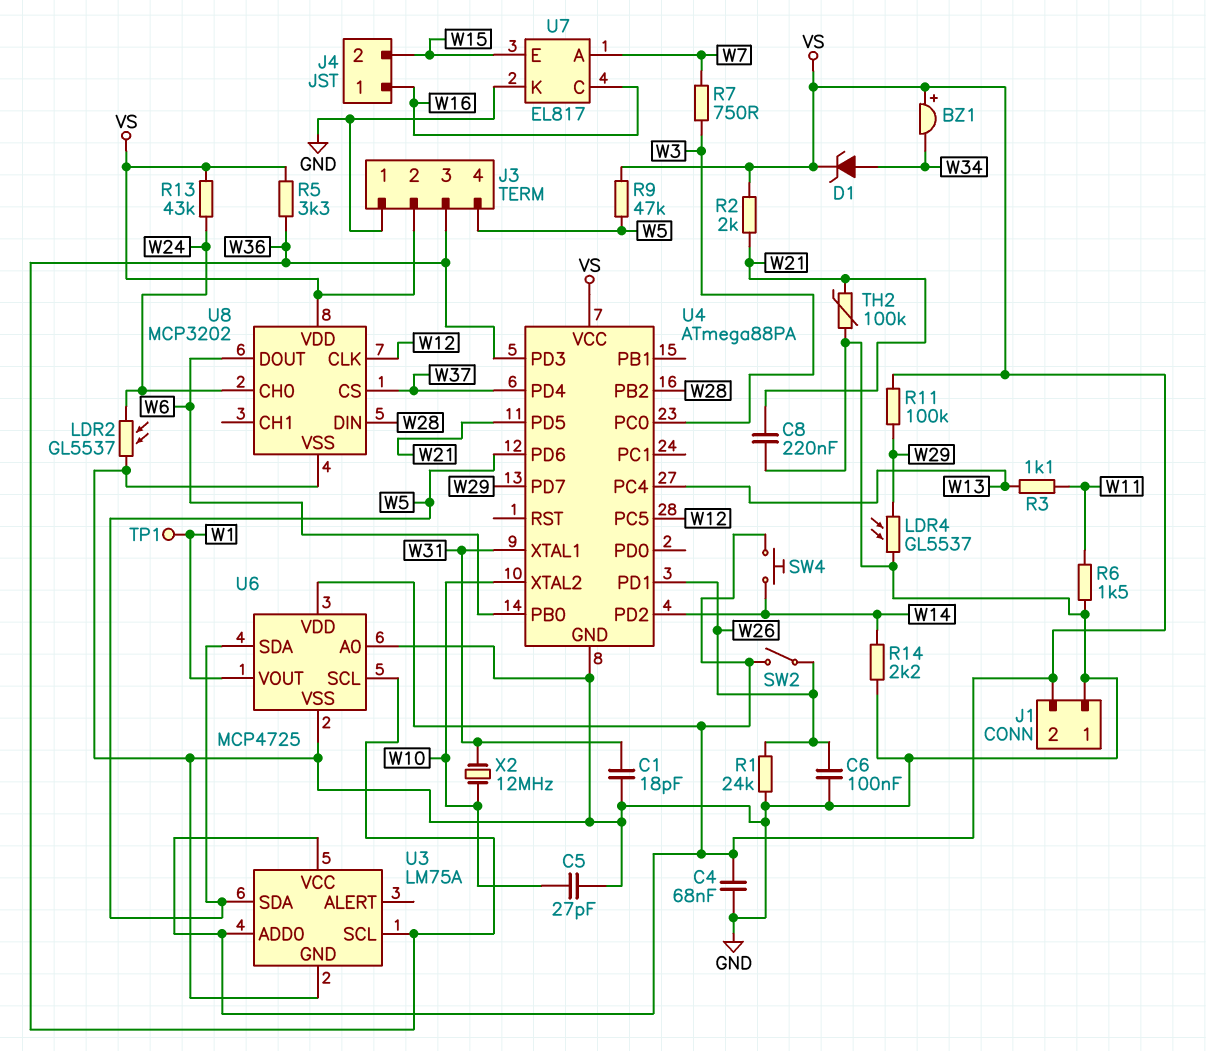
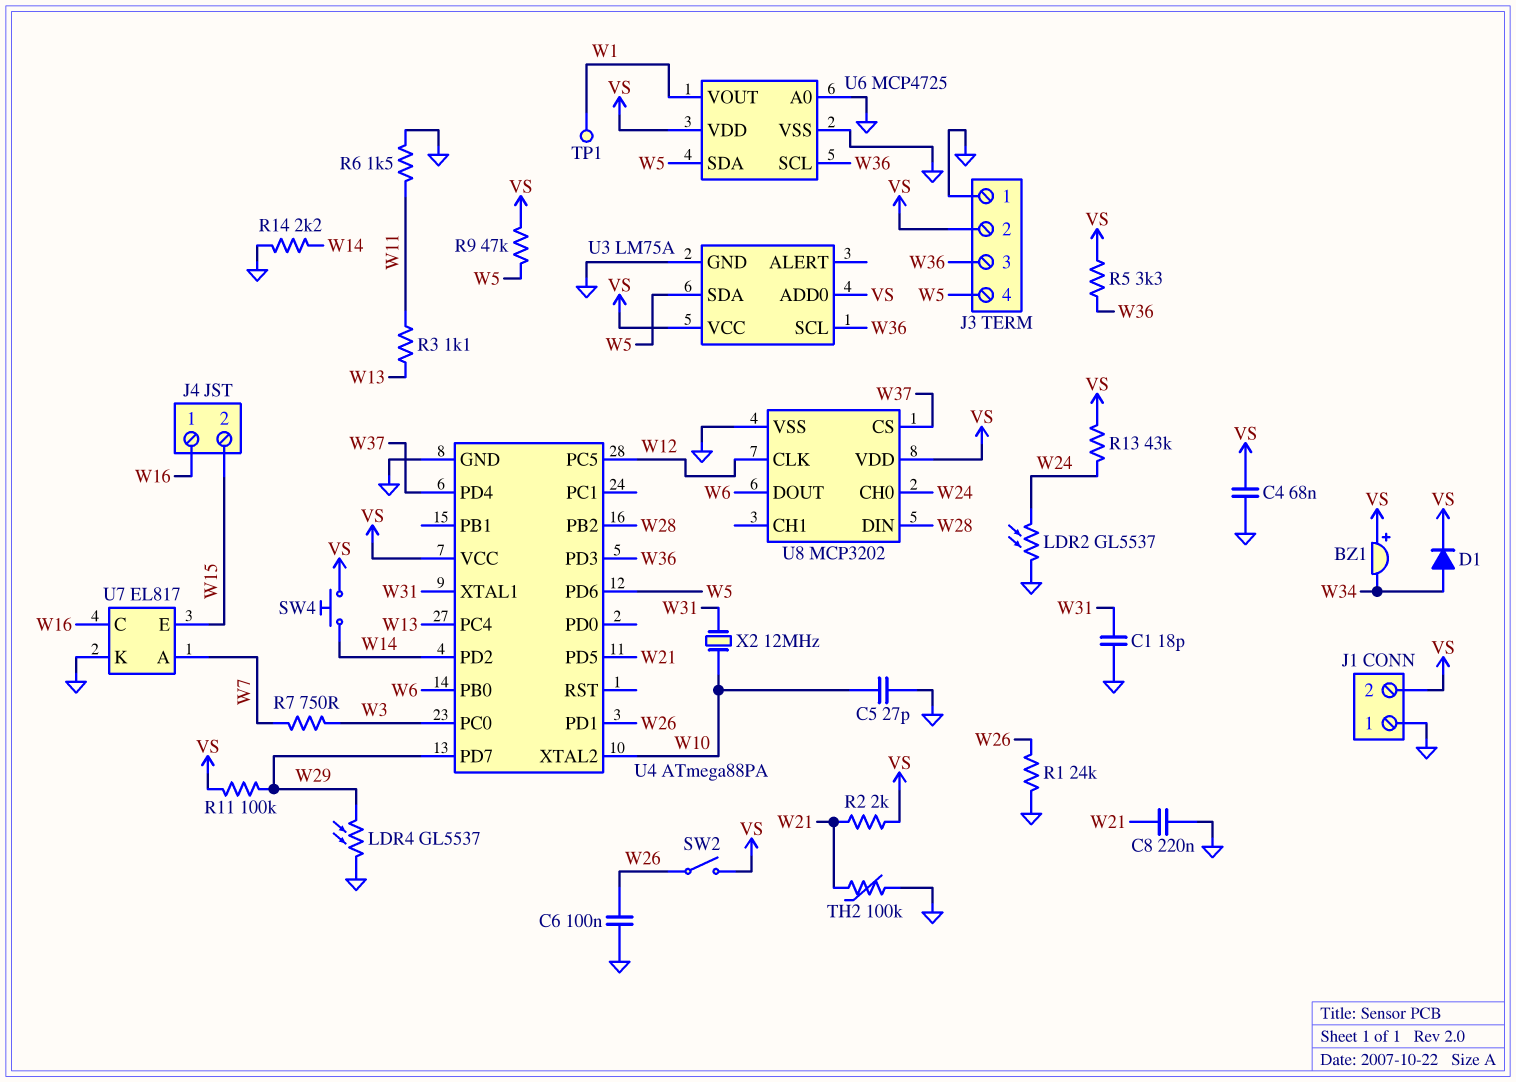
D1: zener (A W34, K VS) -> diode (A W34, K VS)

